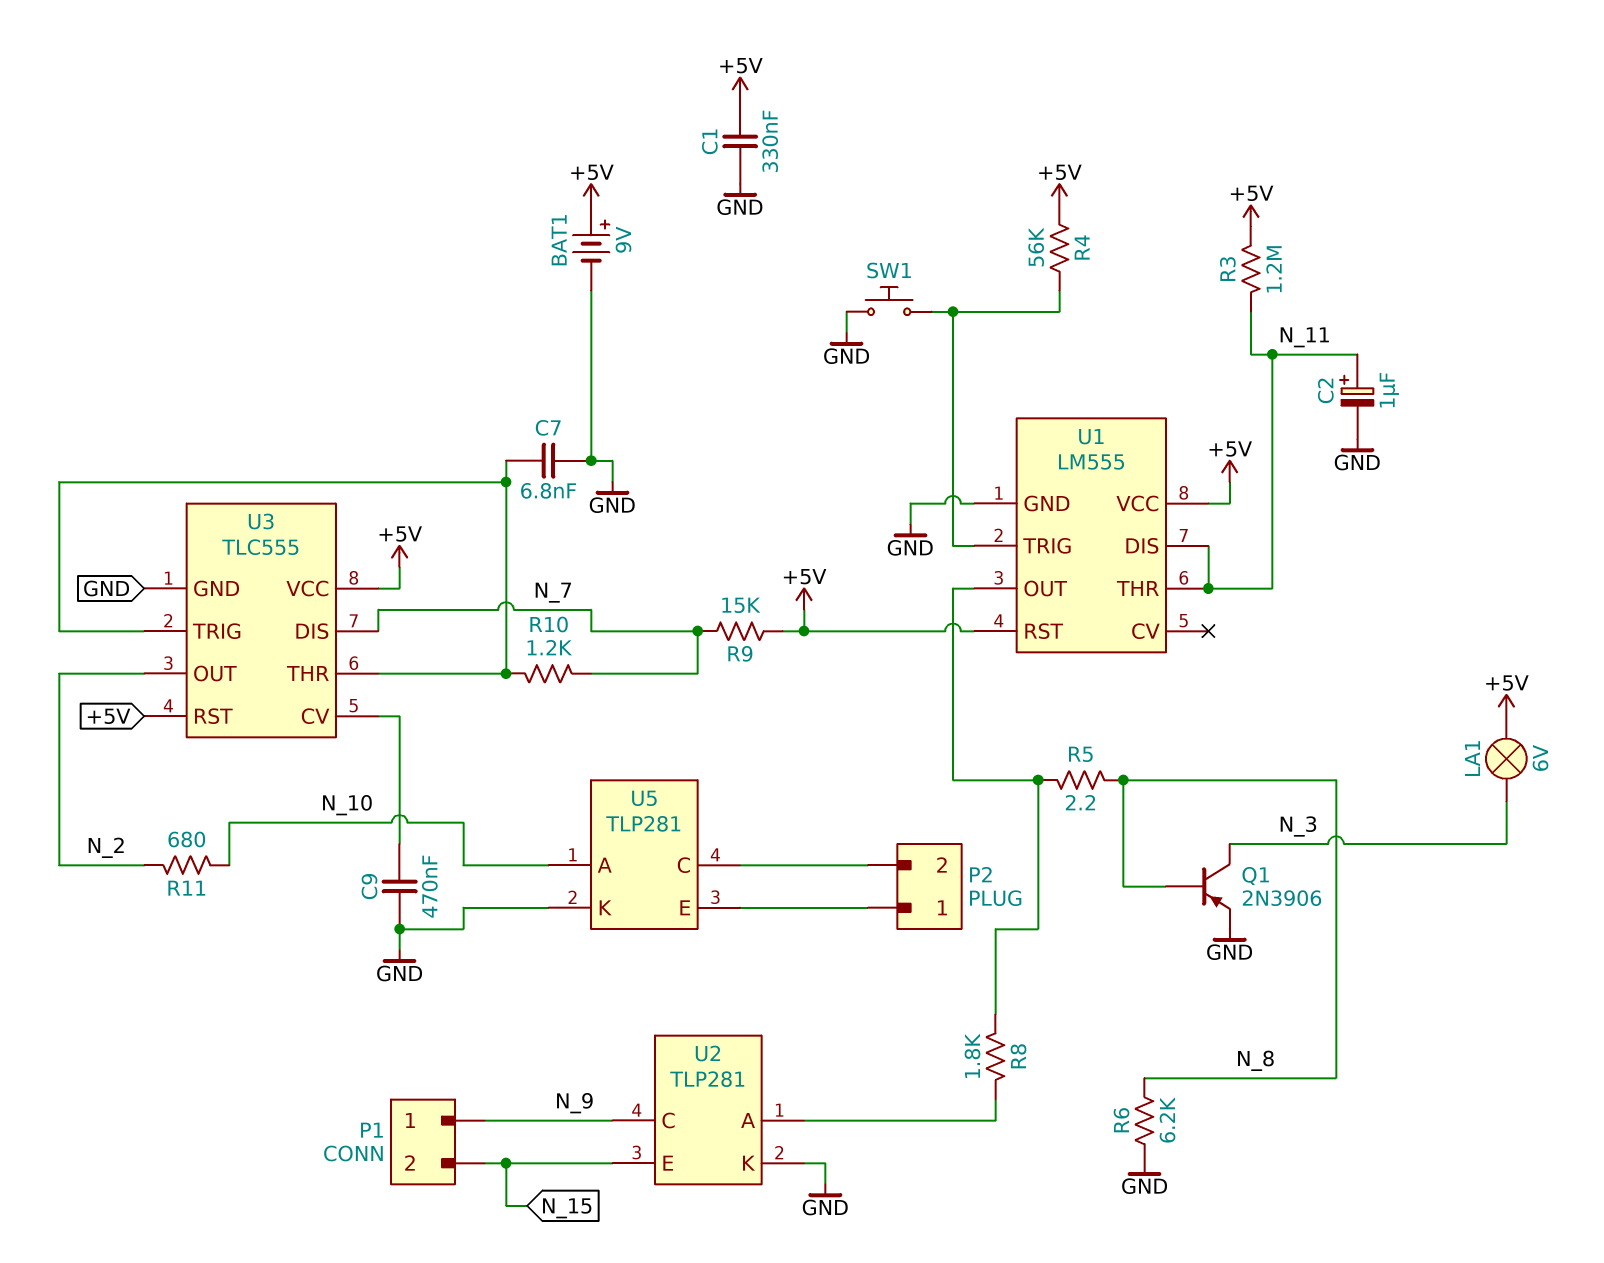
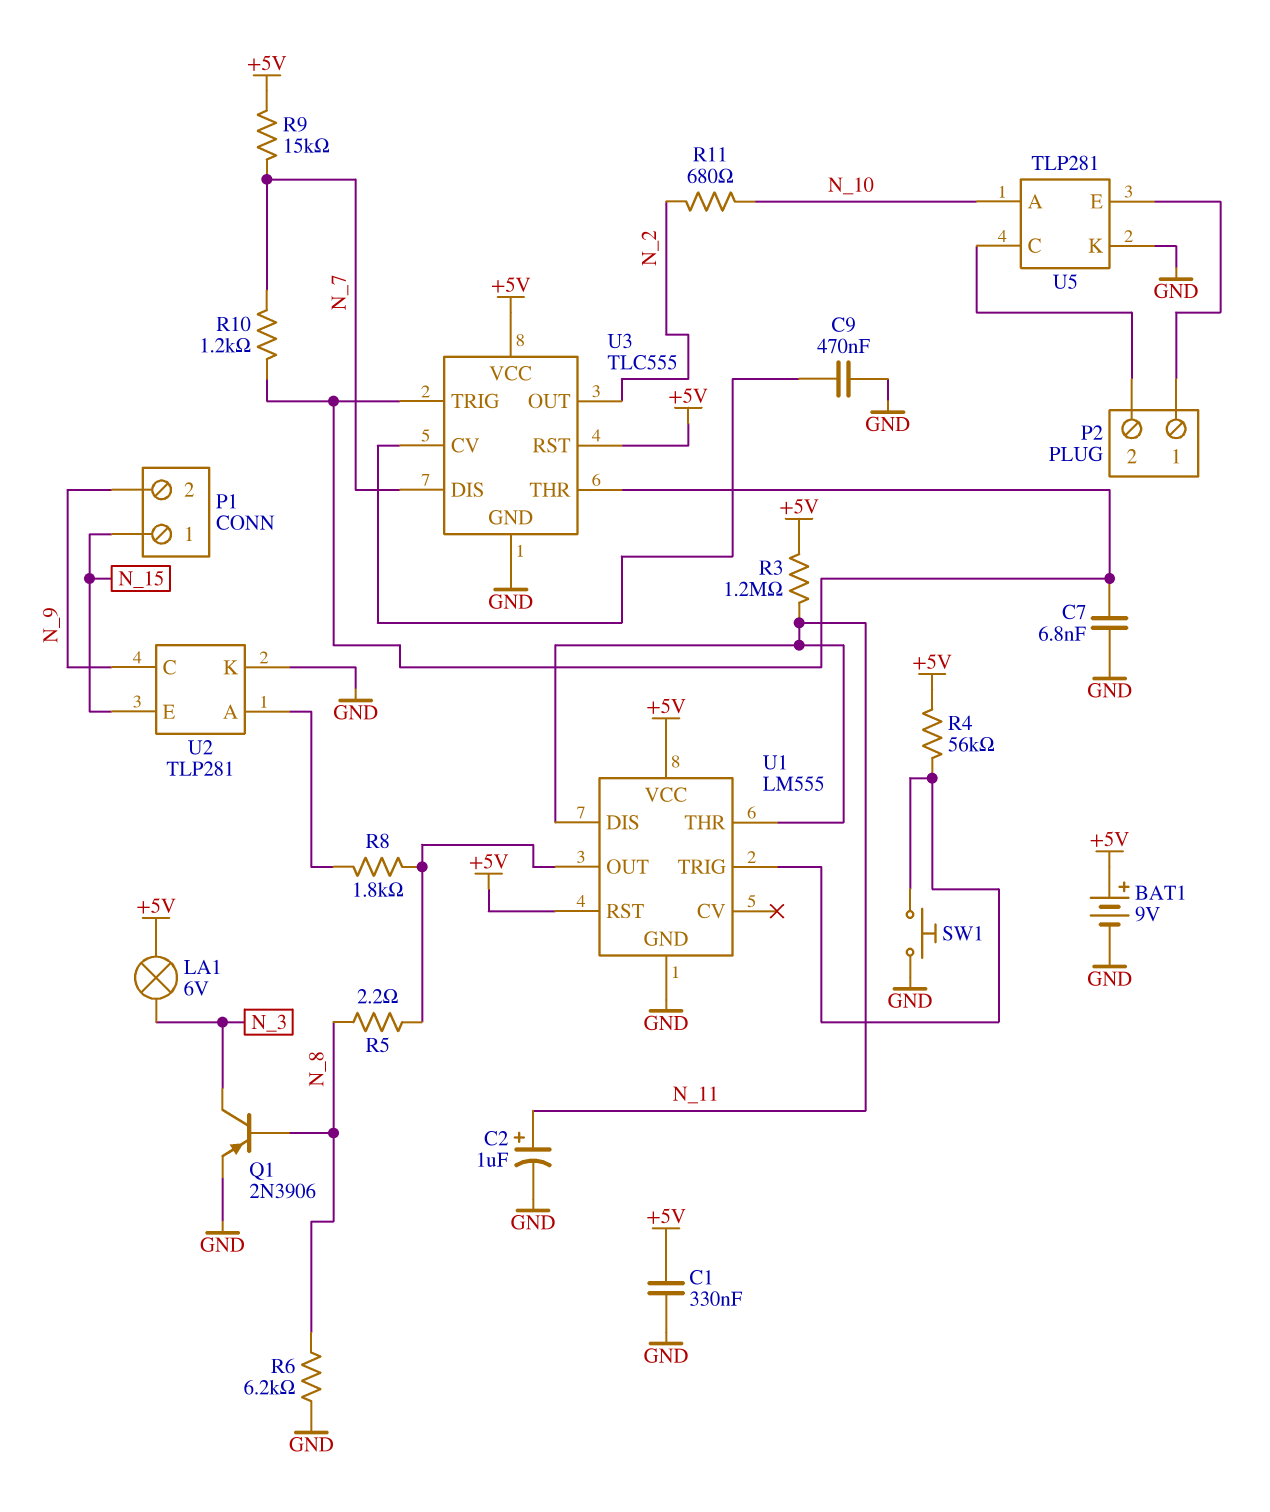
P1 pin 1: N_9 -> N_15
P1 pin 2: N_15 -> N_9

